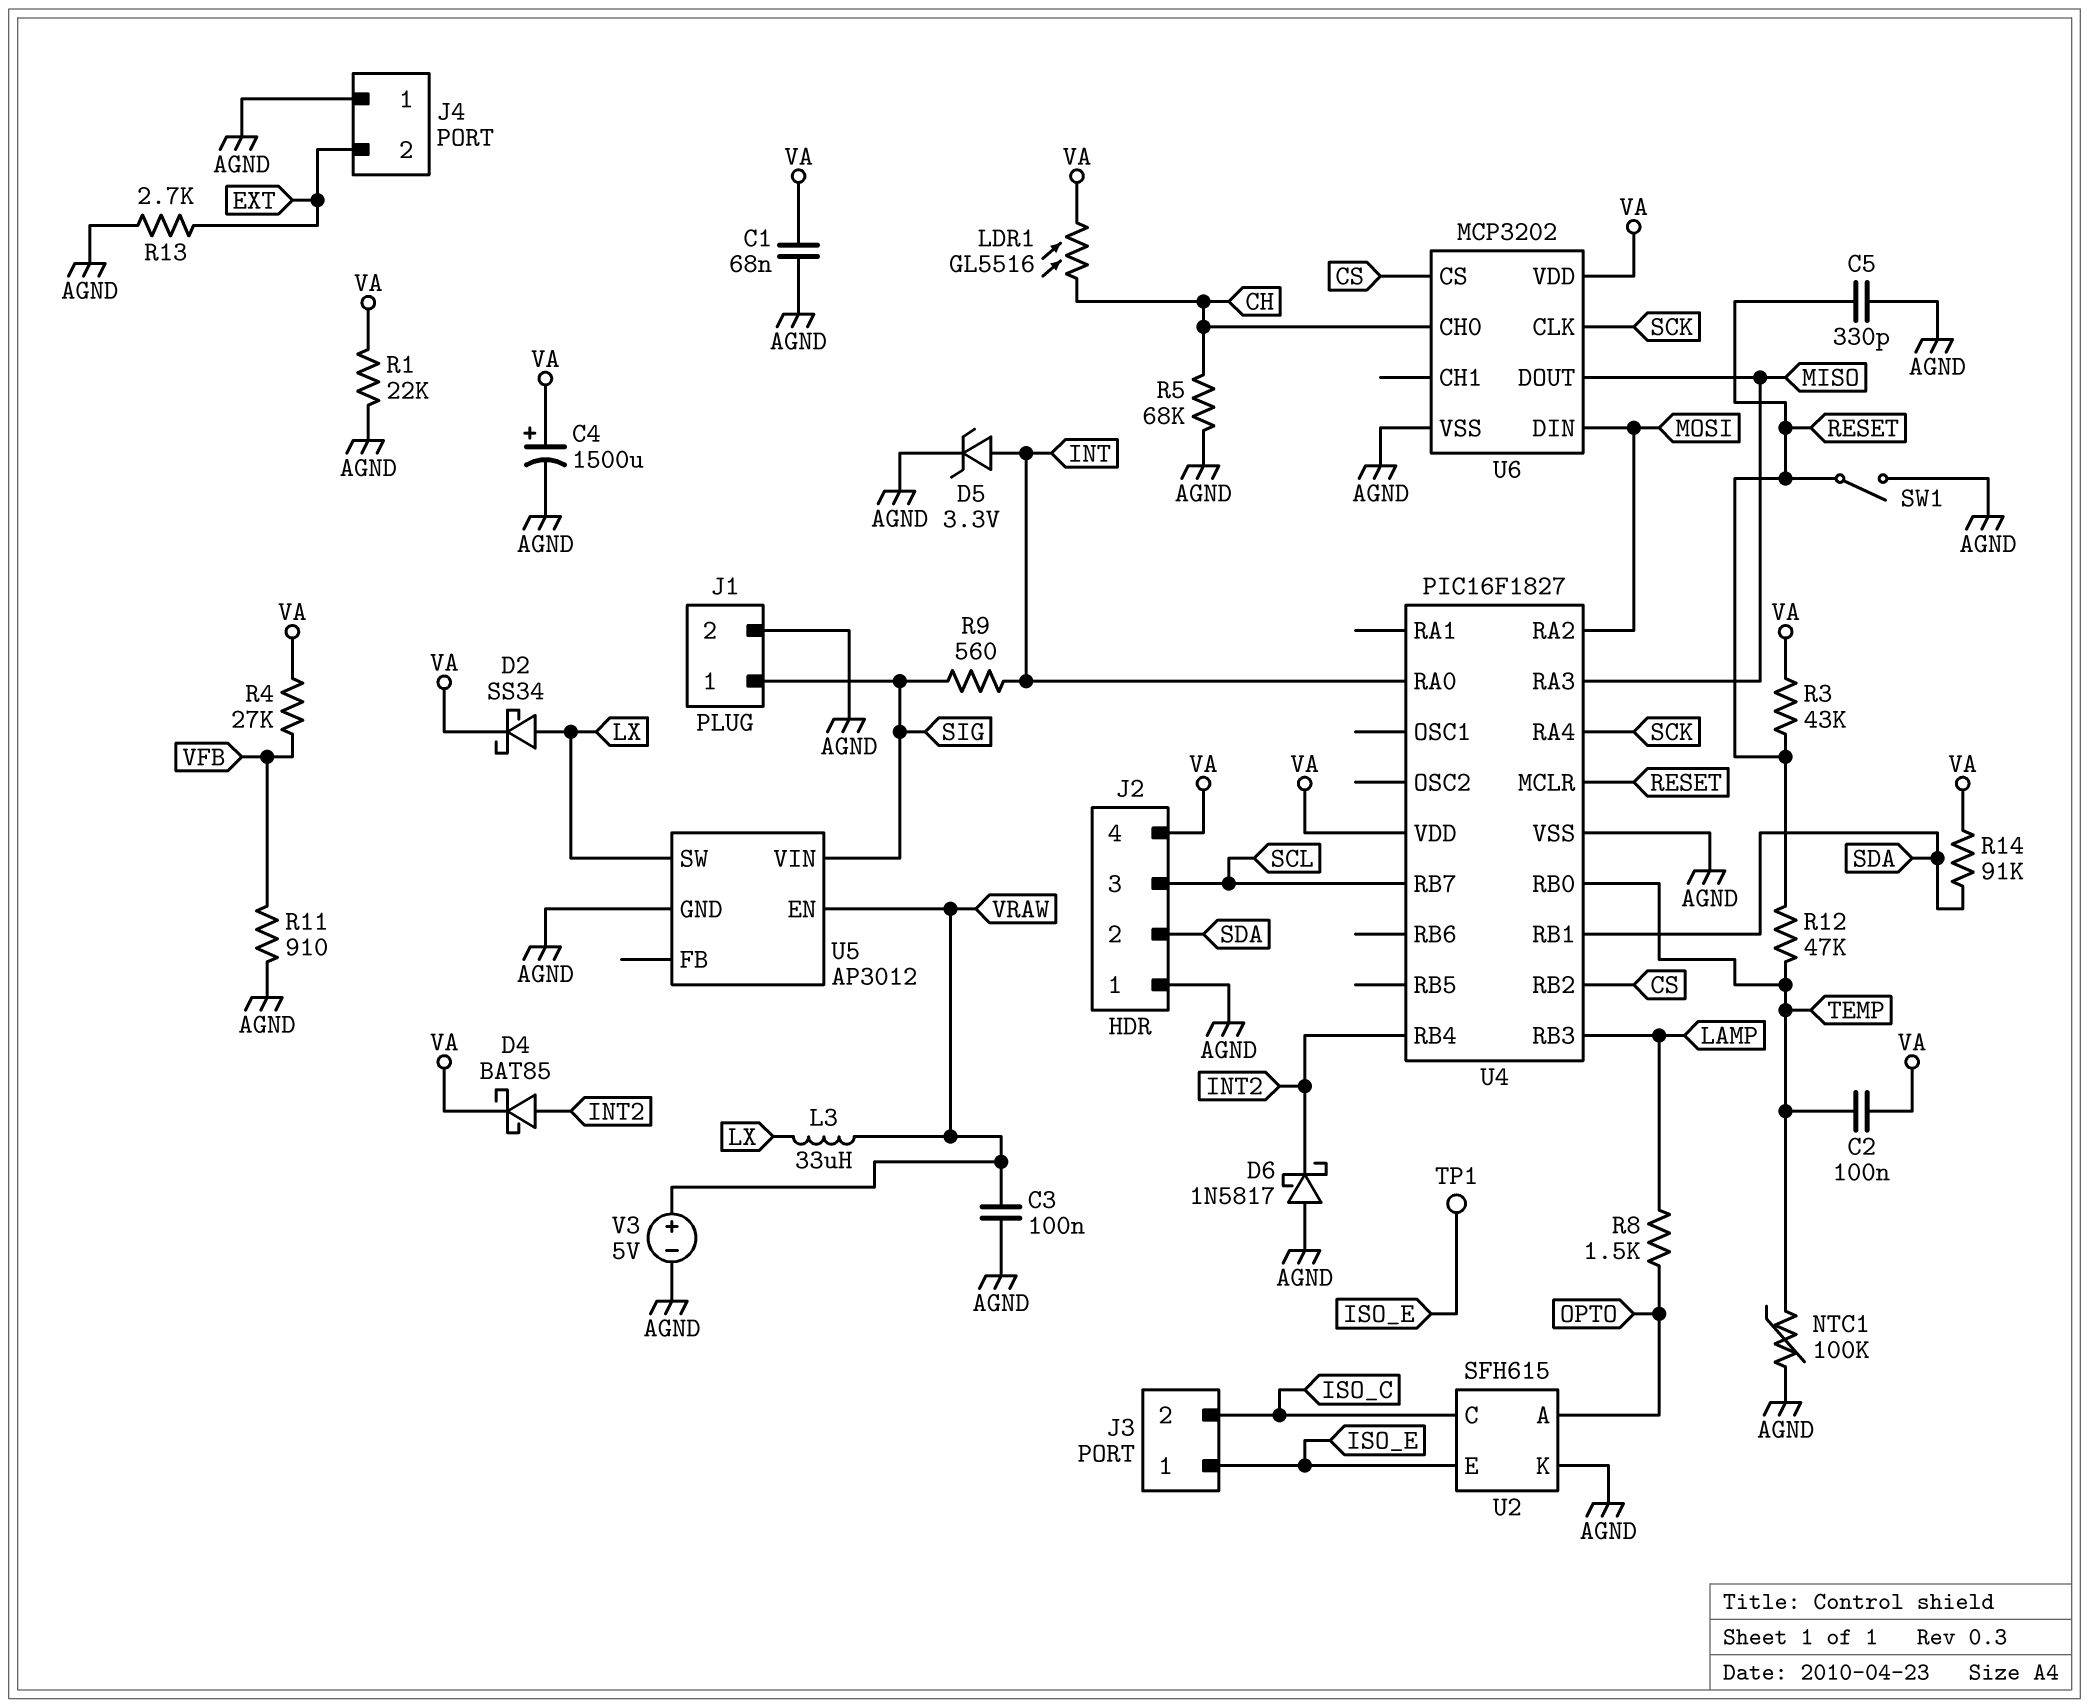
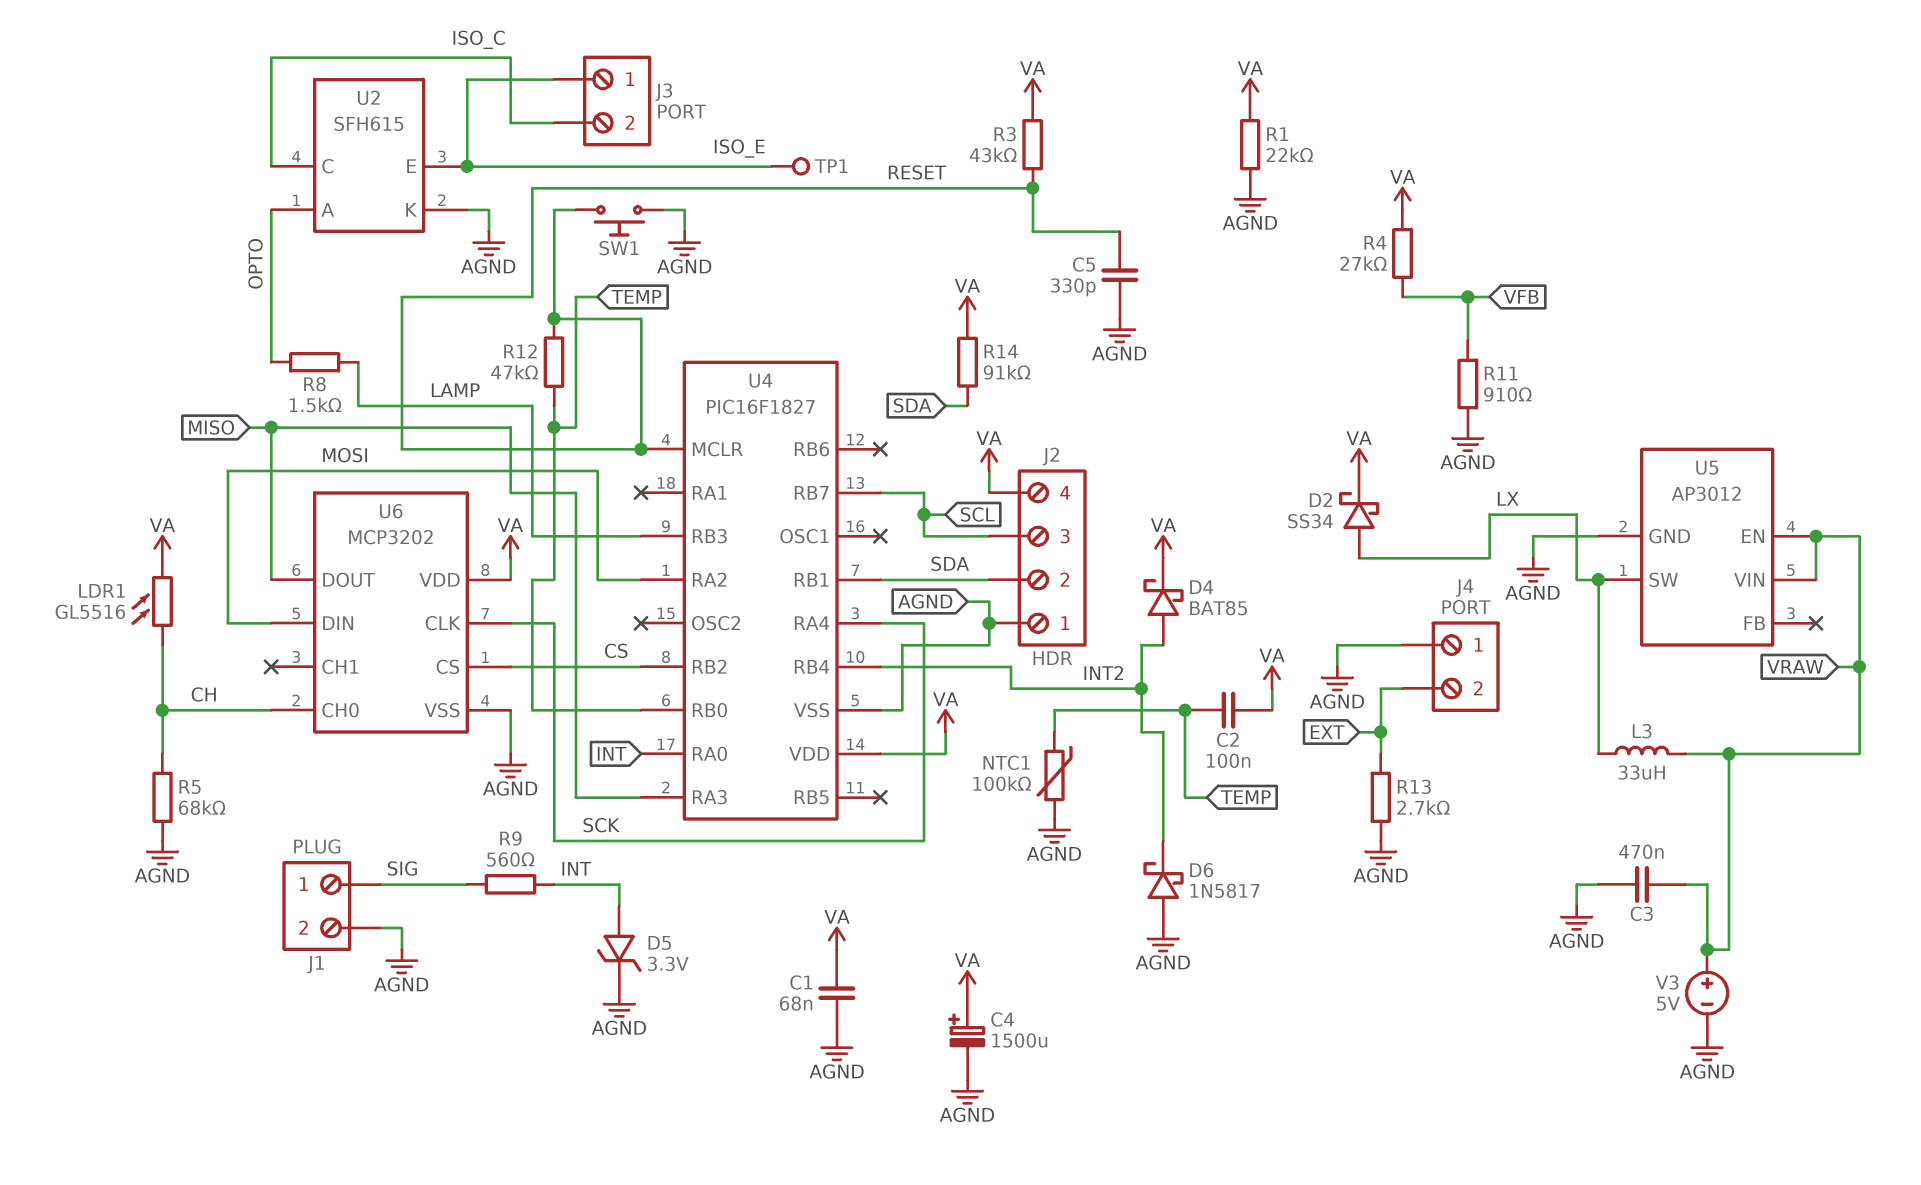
C3: 100nF (AGND, VRAW) -> 470nF (AGND, VRAW)
SW1: switch (AGND, RESET) -> button (AGND, RESET)
U5 pin VIN: SIG -> VRAW

